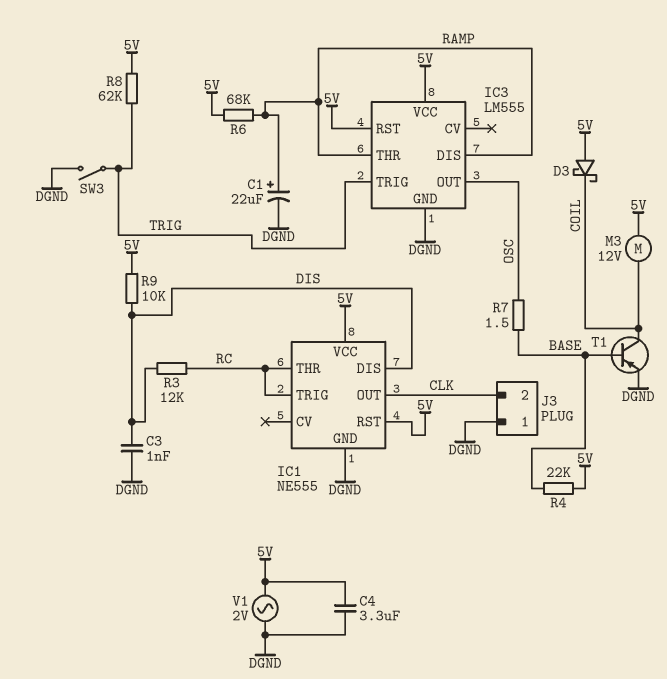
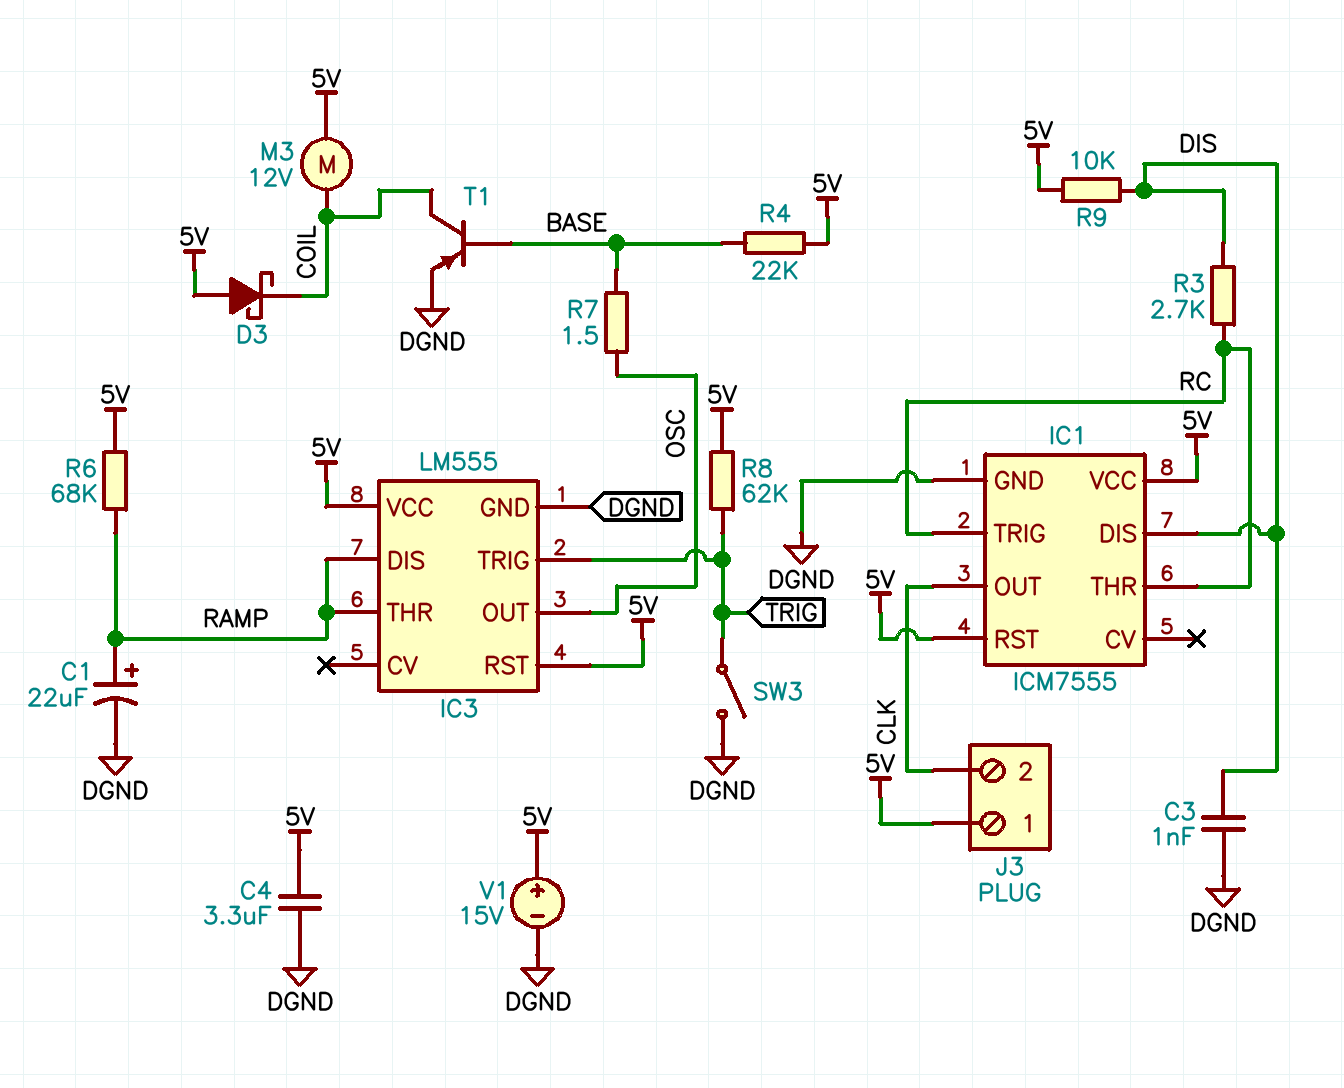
IC1: NE555 -> ICM7555
J3 pin 1: DGND -> 5V
R3: 12k (DIS, RC) -> 2.7k (DIS, RC)
V1: AC 2V (5V, DGND) -> 15V (plus 5V, minus DGND)

